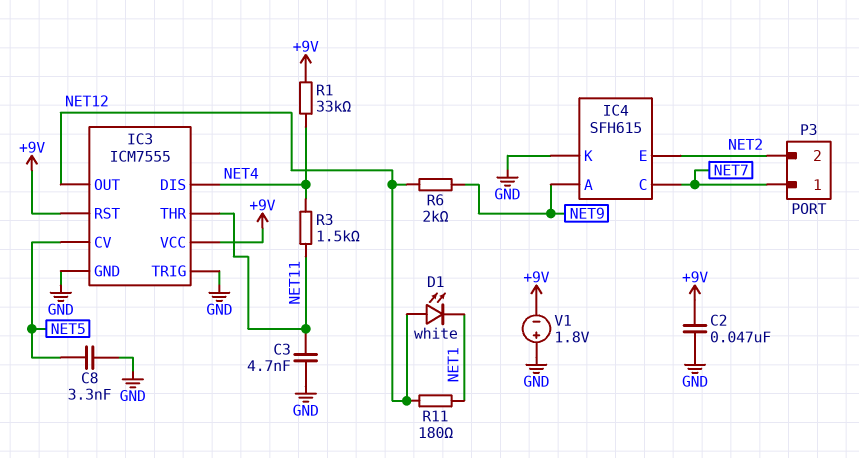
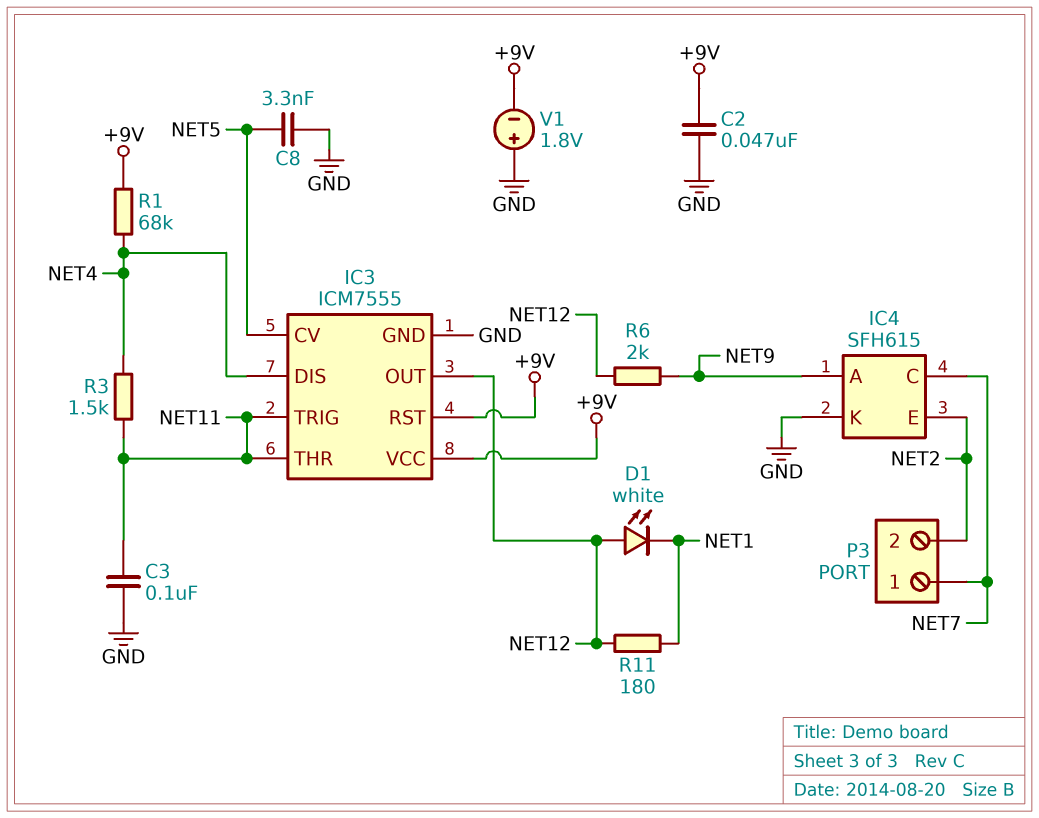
C3: 4.7nF (GND, NET11) -> 100nF (GND, NET11)
IC3 pin TRIG: GND -> NET11
R1: 33k (+9V, NET4) -> 68k (+9V, NET4)

